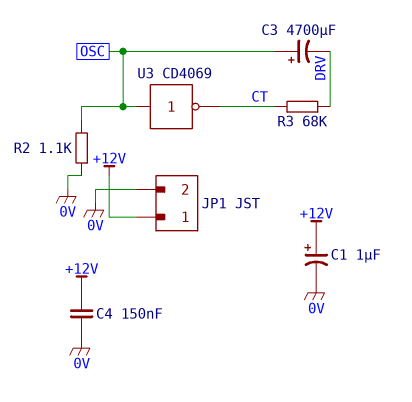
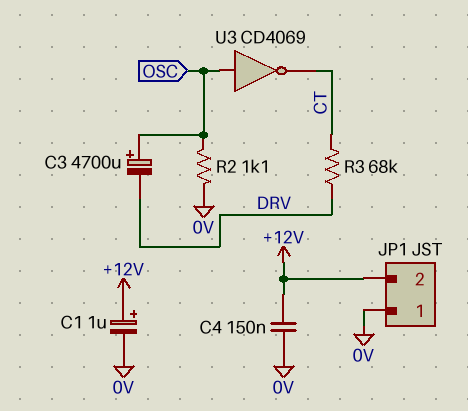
JP1 pin 1: +12V -> 0V
JP1 pin 2: 0V -> +12V

